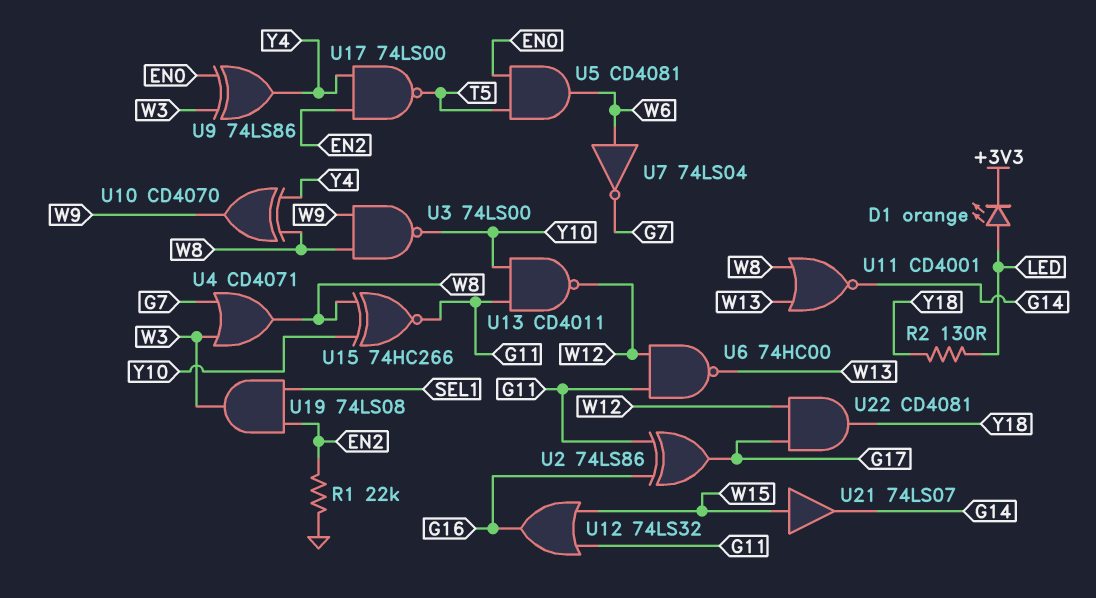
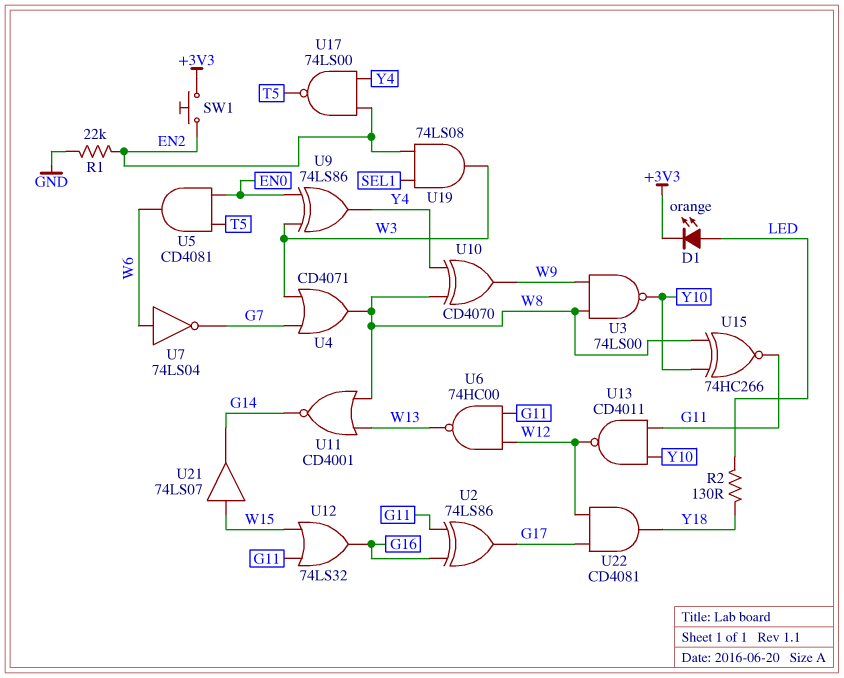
SW1: none -> button (+3V3, EN2)

